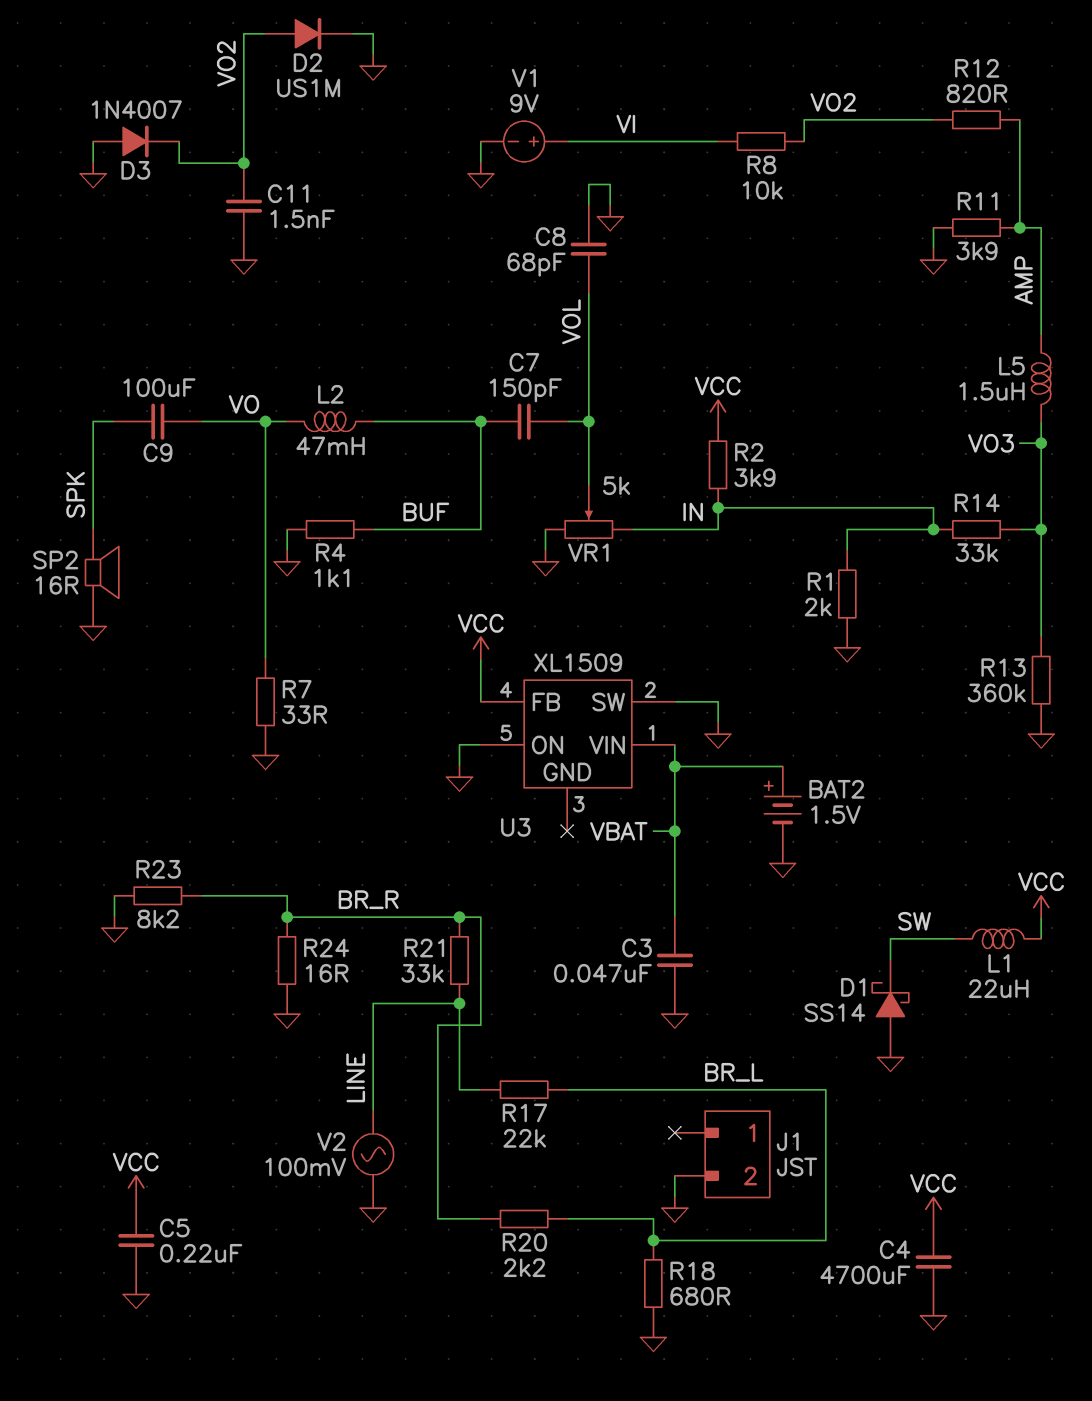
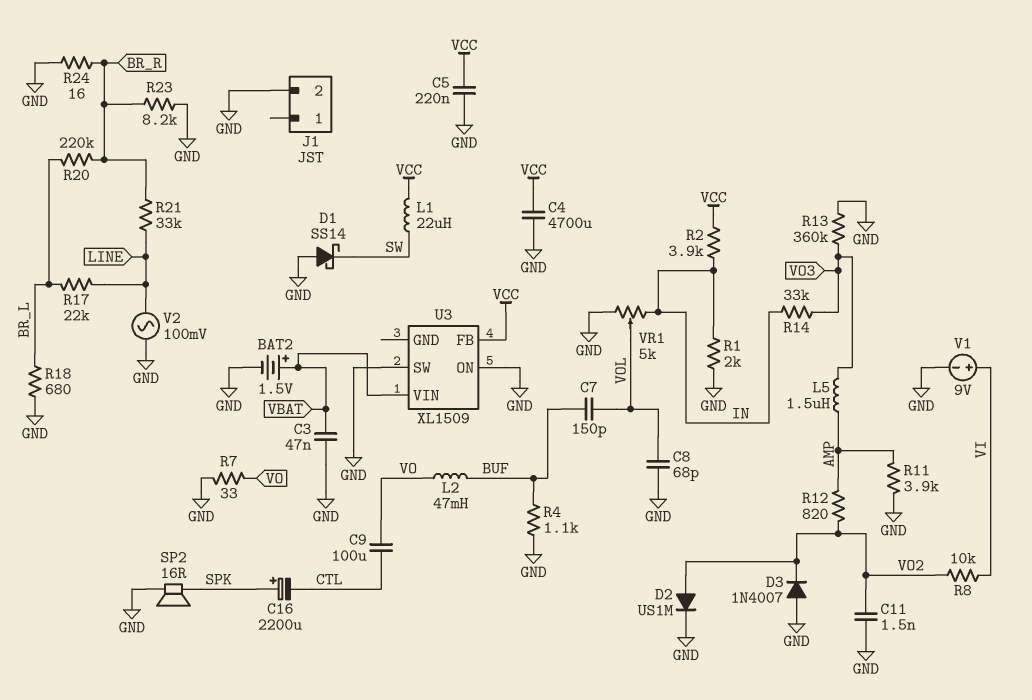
C9: 100uF (SPK, VO) -> 100uF (CTL, VO)
C16: none -> 2200uF (plus SPK, minus CTL)
R20: 2.2k (BR_L, BR_R) -> 220k (BR_L, BR_R)

